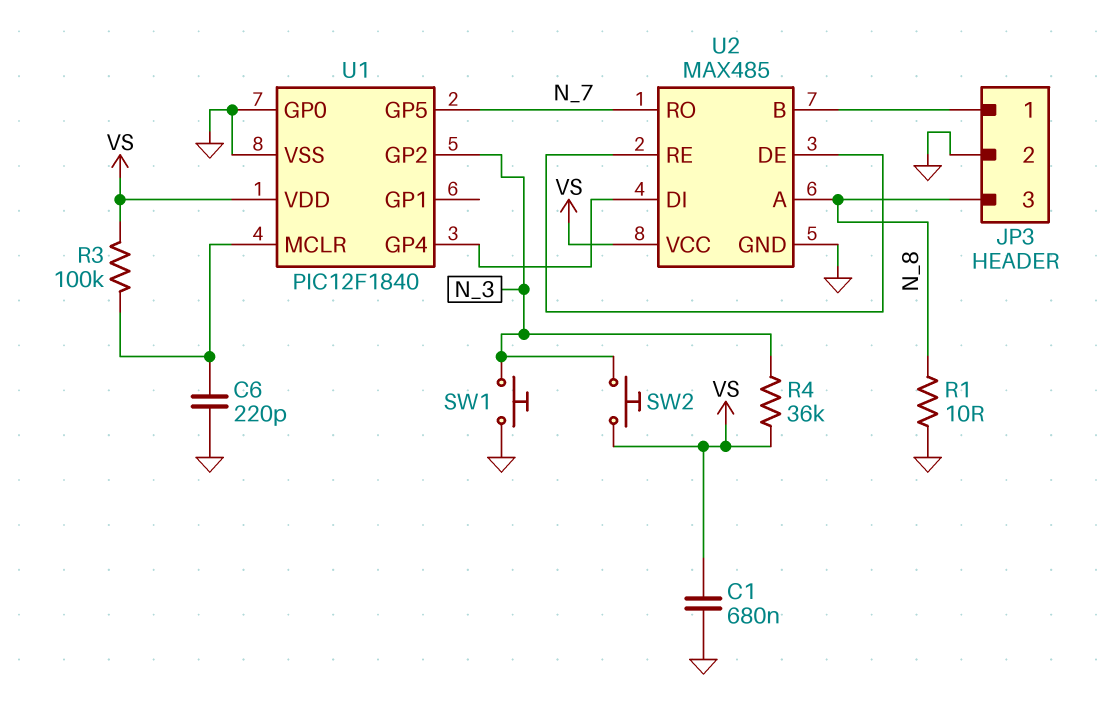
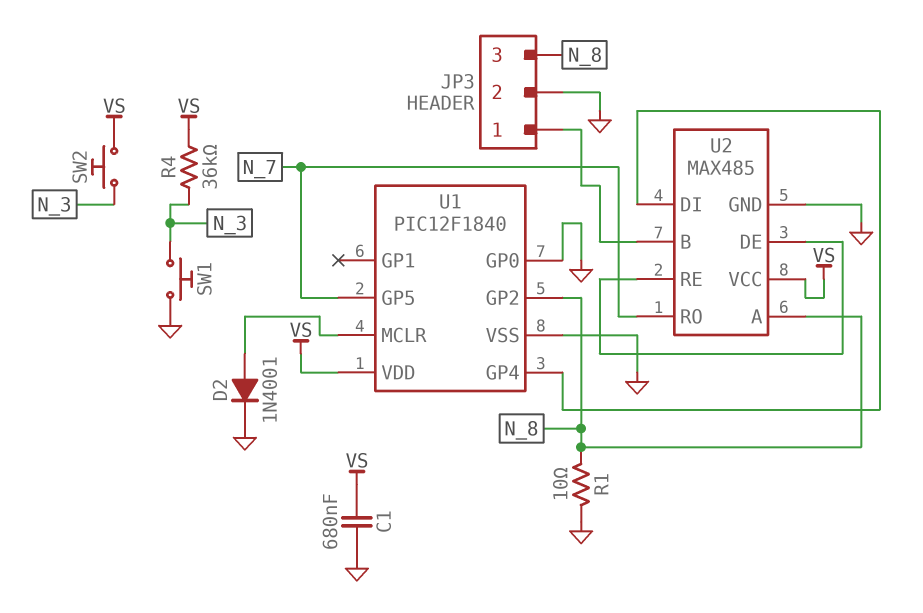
C6: 220pF (GND, U1/MCLR) -> none
D2: none -> diode 1N4001 (A U1/MCLR, K GND)
R3: 100k (U1/MCLR, VS) -> none
U1 pin GP2: N_3 -> N_8

